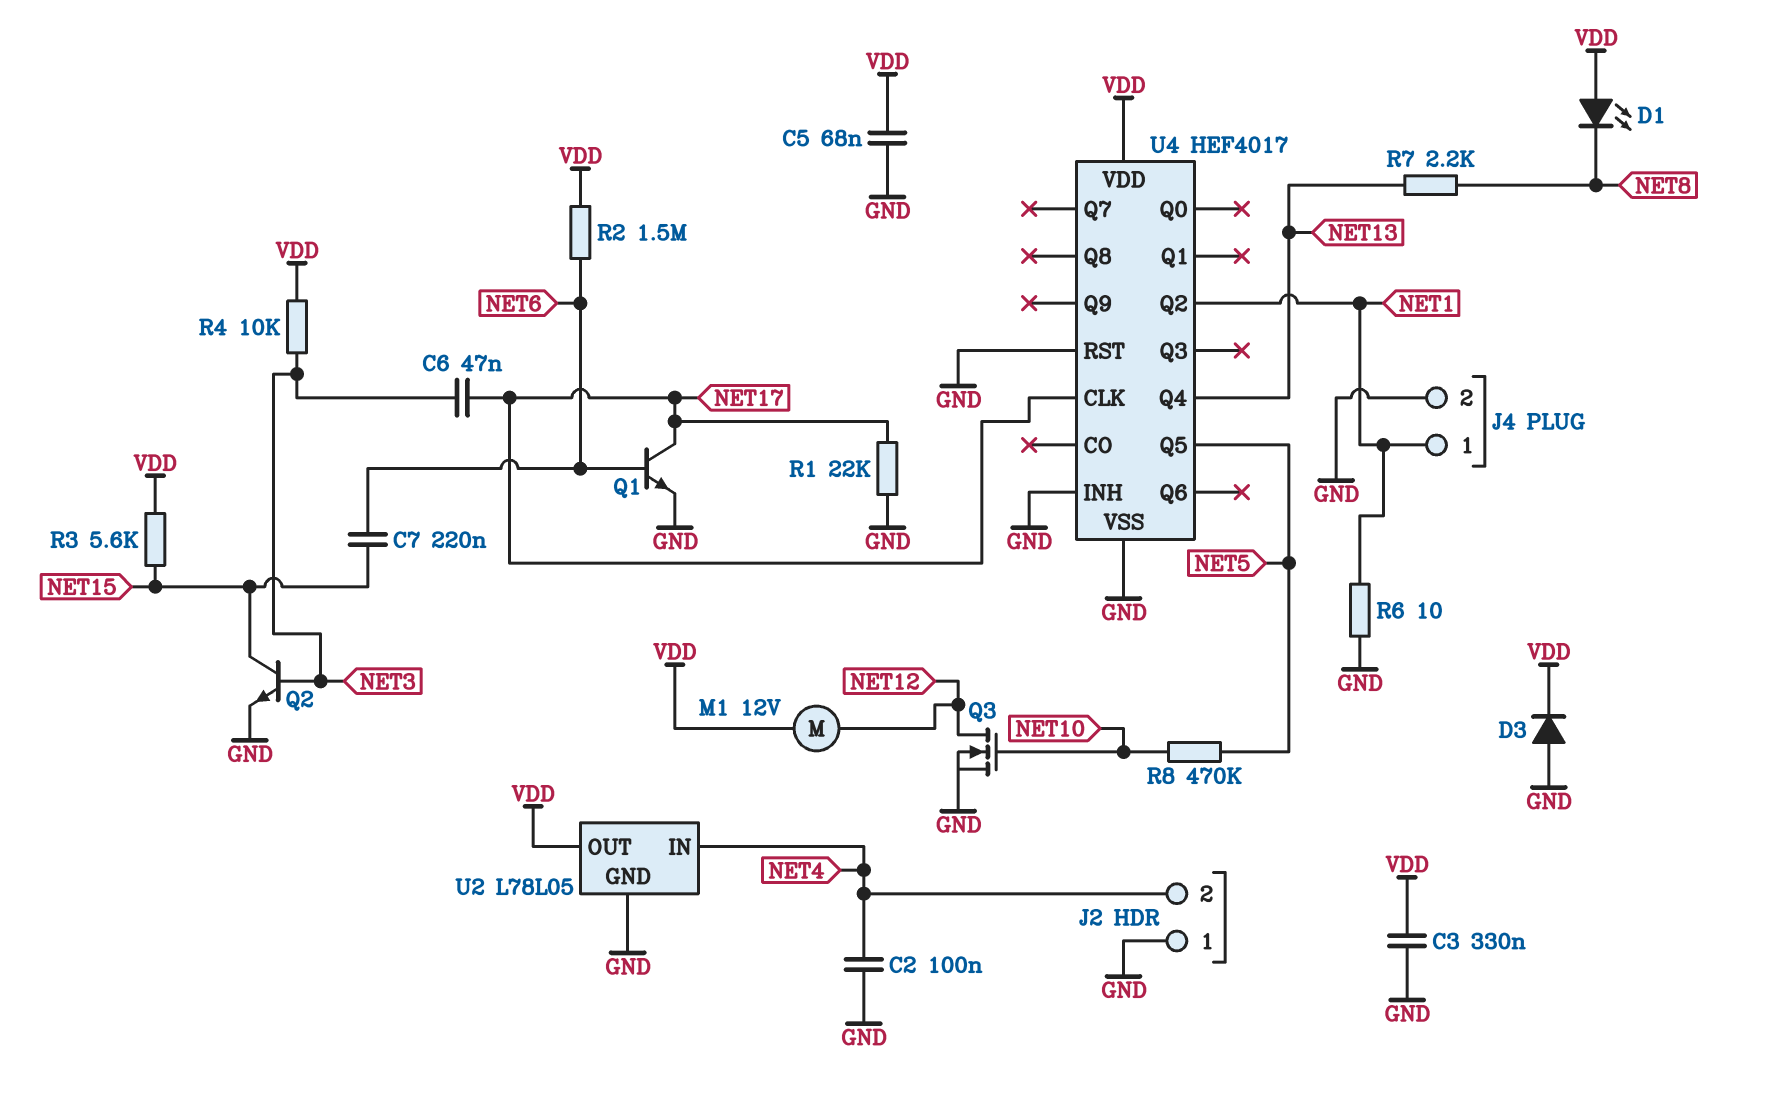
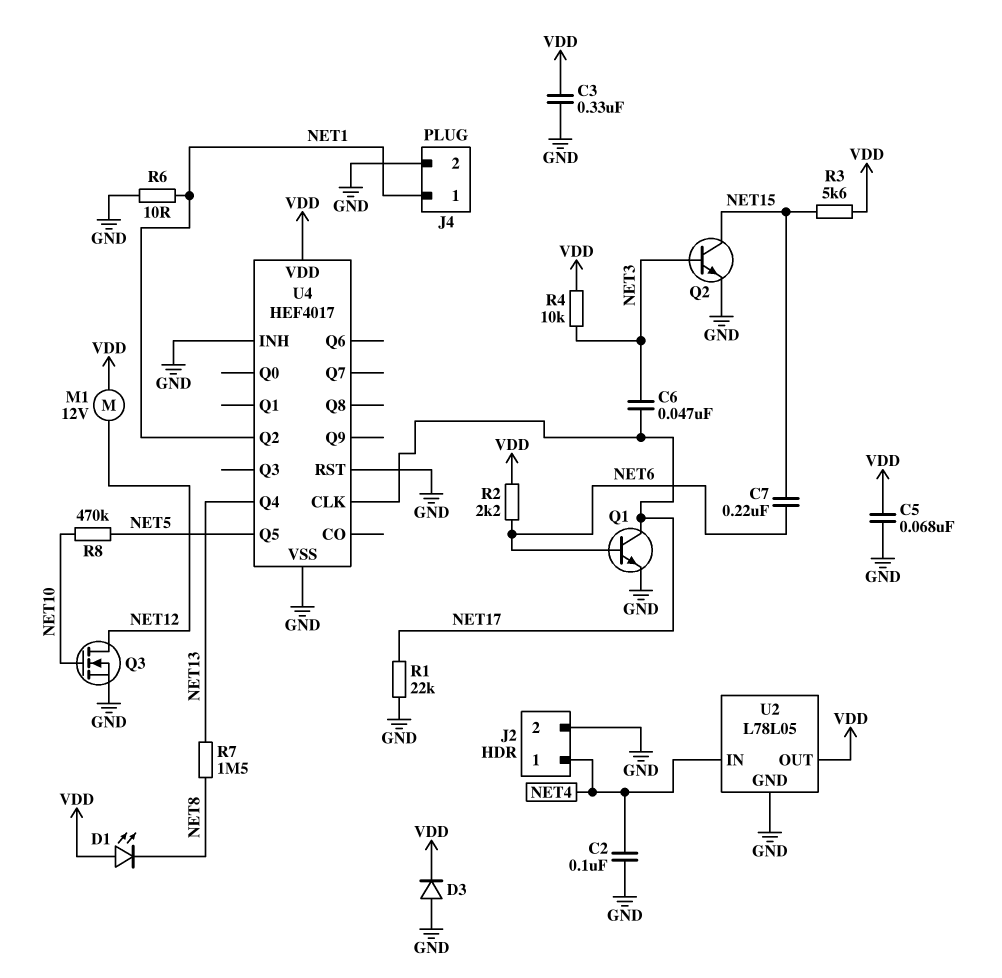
J2 pin 1: GND -> NET4
J2 pin 2: NET4 -> GND
R2: 1.5M (NET6, VDD) -> 2.2k (NET6, VDD)
R7: 2.2k (NET8, NET13) -> 1.5M (NET8, NET13)

